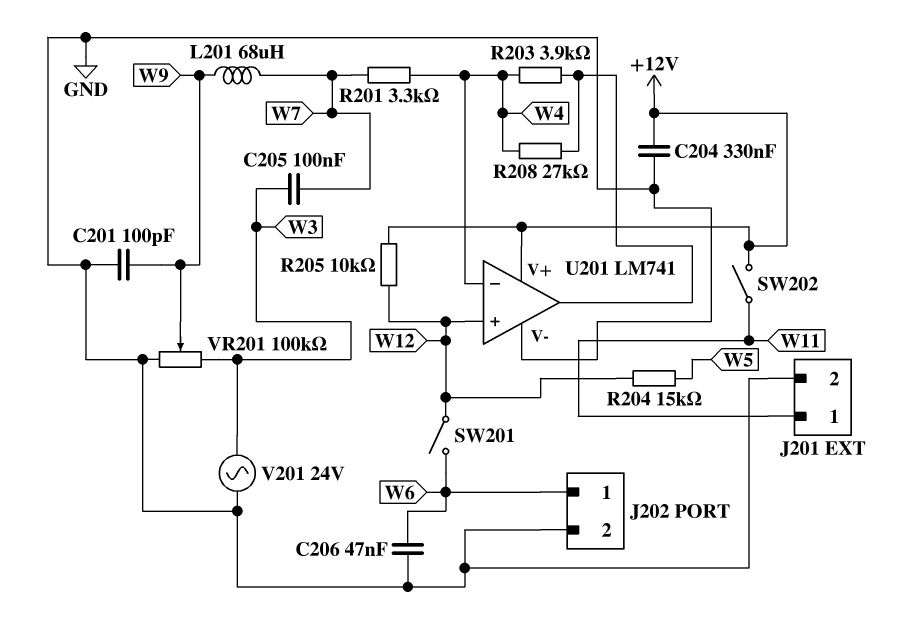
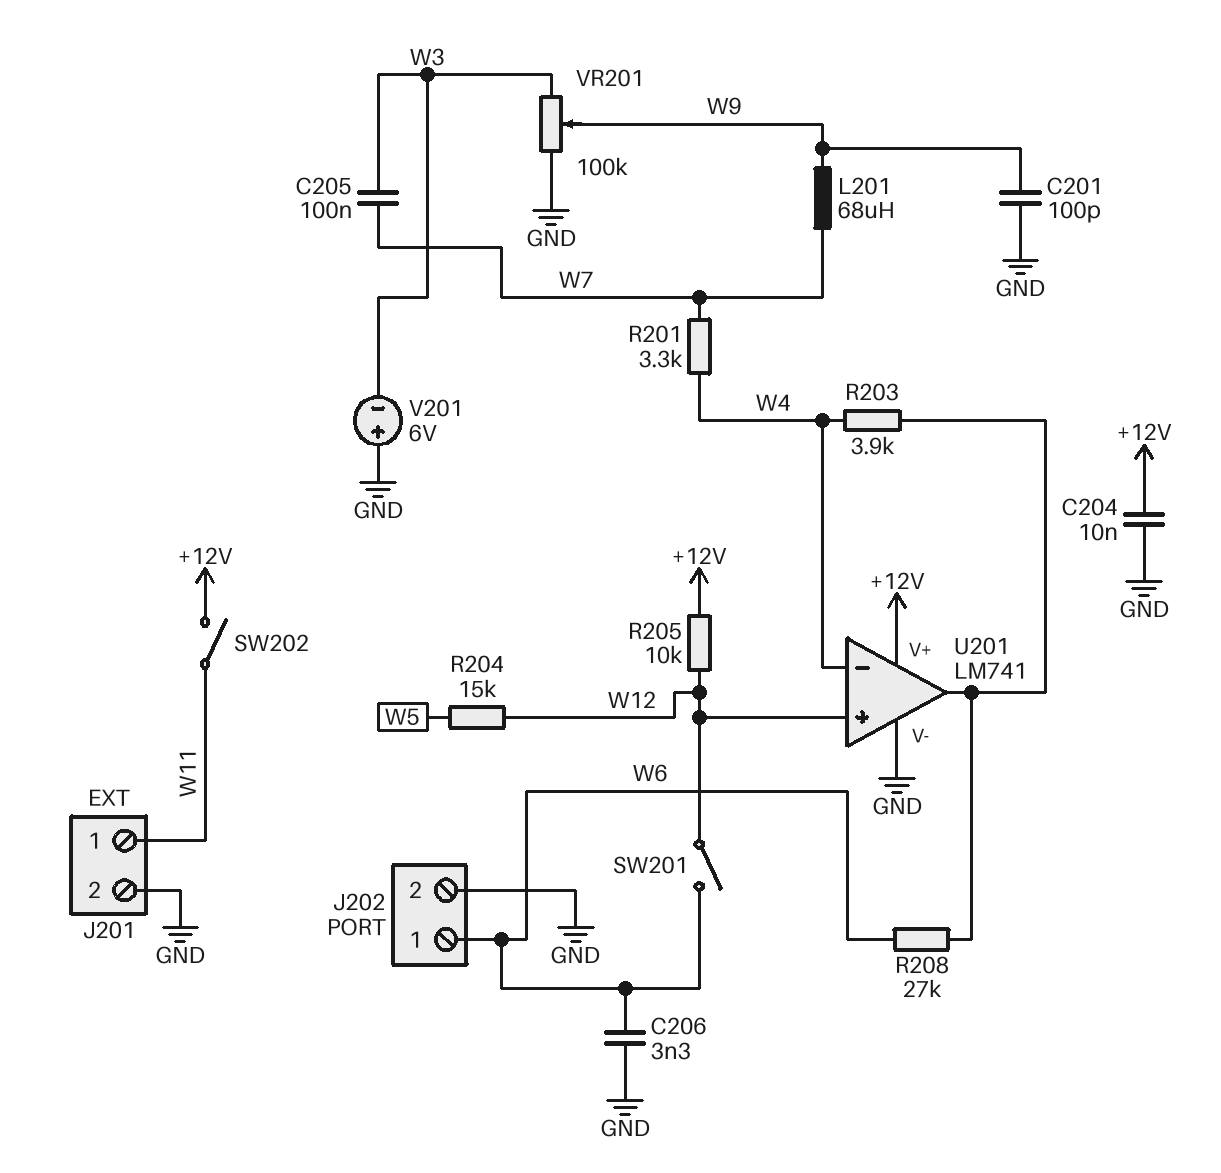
C204: 330nF (+12V, GND) -> 10nF (+12V, GND)
C206: 47nF (GND, W6) -> 3.3nF (GND, W6)
R208: 27k (U201/out, W4) -> 27k (U201/out, W6)
V201: AC 24V (GND, W3) -> 6V (plus GND, minus W3)

